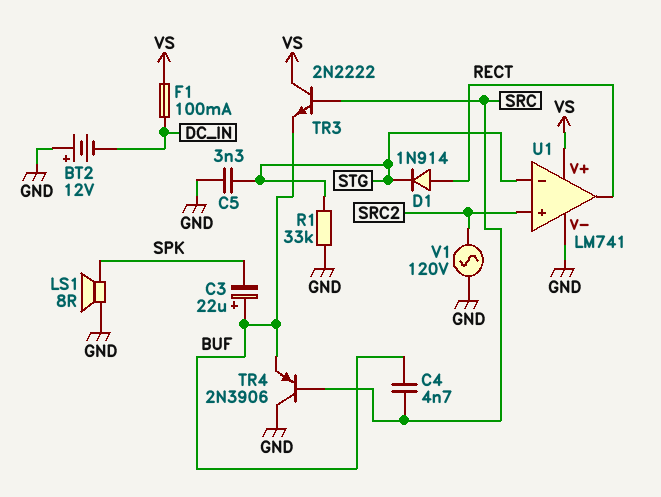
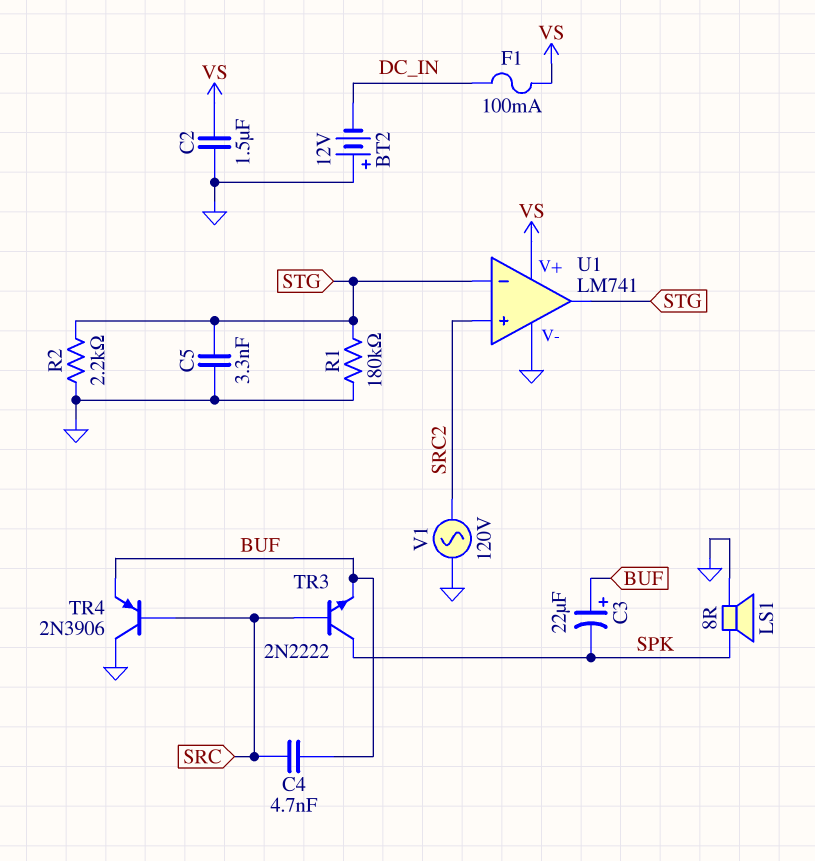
C2: none -> 1.5uF (GND, VS)
D1: diode 1N914 (A RECT, K STG) -> none
R1: 33k (GND, STG) -> 180k (GND, STG)
R2: none -> 2.2k (GND, STG)
TR3: NPN 2N2222 (B SRC, C VS, E BUF) -> NPN 2N2222 (B SRC, C SPK, E BUF)
U1 pin out: RECT -> STG

